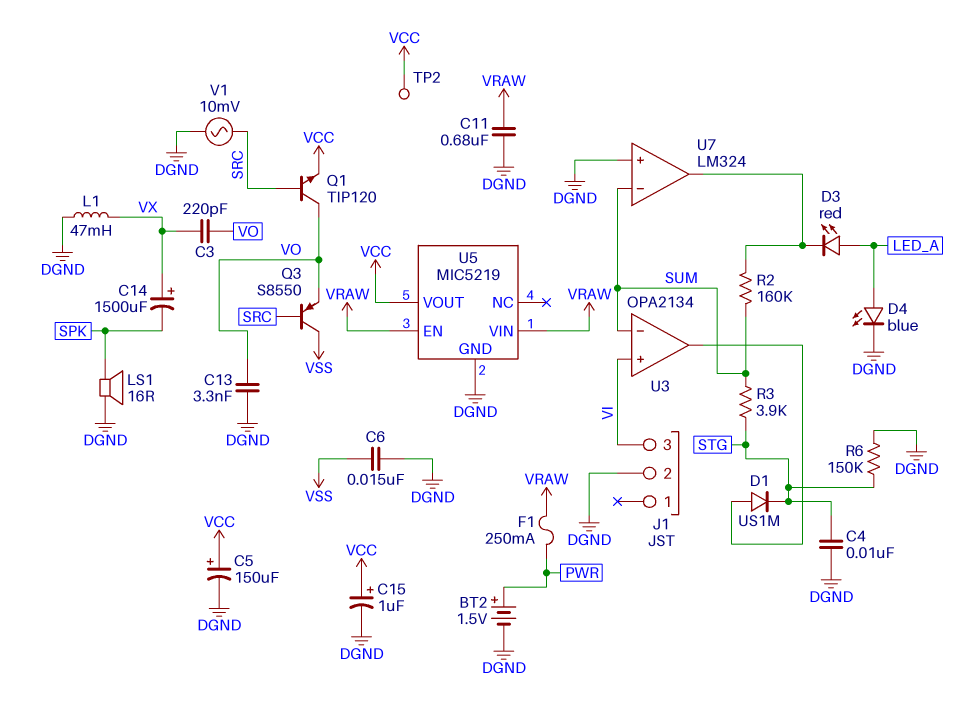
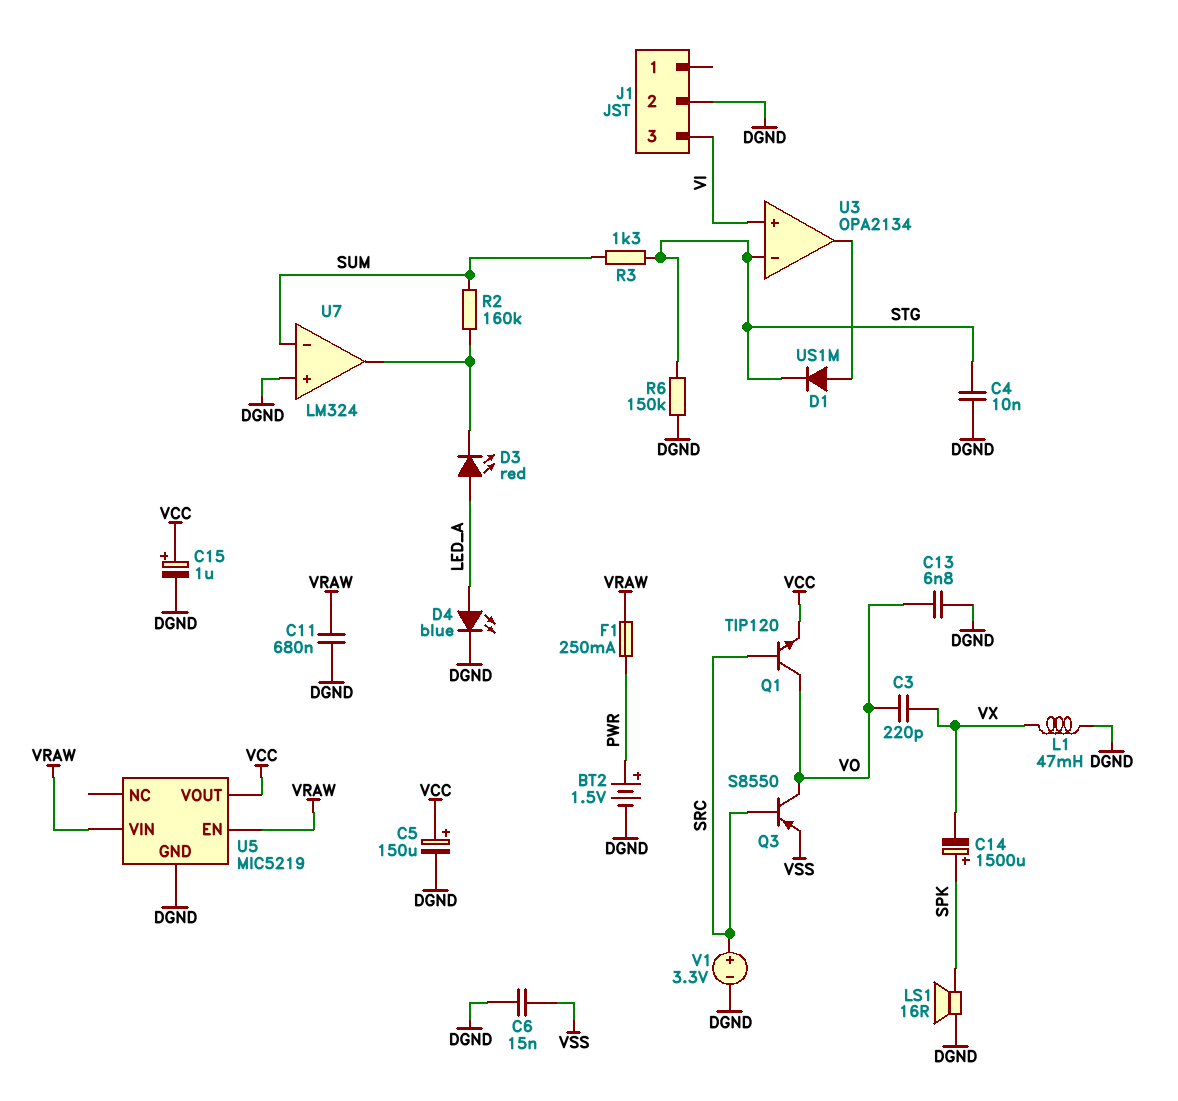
C13: 3.3nF (DGND, VO) -> 6.8nF (DGND, VO)
C14: 1500uF (plus VX, minus SPK) -> 1500uF (plus SPK, minus VX)
Q3: PNP S8550 (B SRC, C VSS, E VO) -> PNP S8550 (B SRC, C VO, E VSS)
R3: 3.9k (STG, SUM) -> 1.3k (STG, SUM)
TP2: test point (VCC) -> none
U3 pin in-: SUM -> STG
V1: AC 10mV (DGND, SRC) -> 3.3V (plus SRC, minus DGND)

